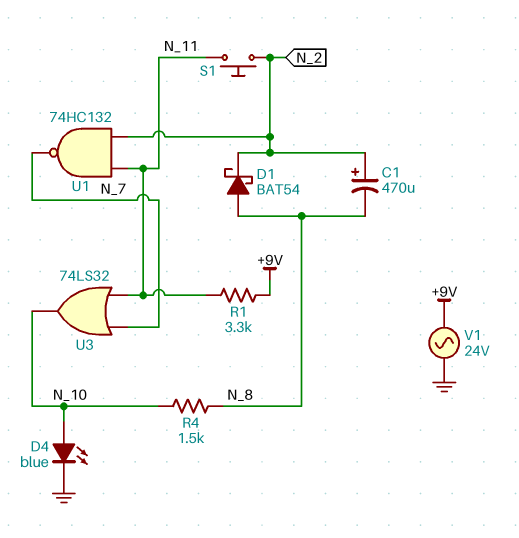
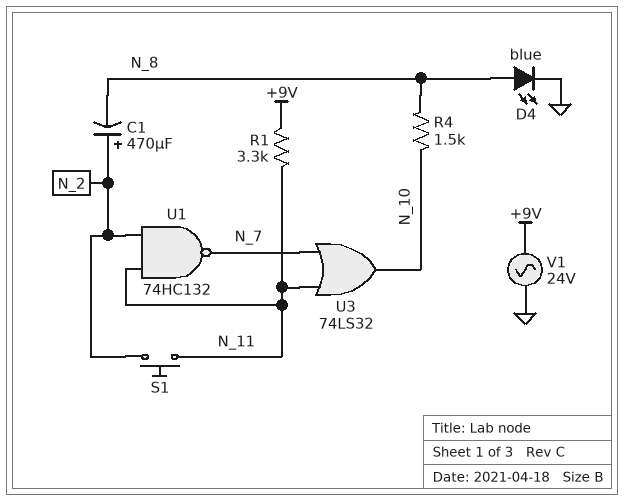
D1: schottky BAT54 (A N_8, K N_2) -> none
D4: LED blue (A N_10, K GND) -> LED blue (A N_8, K GND)

